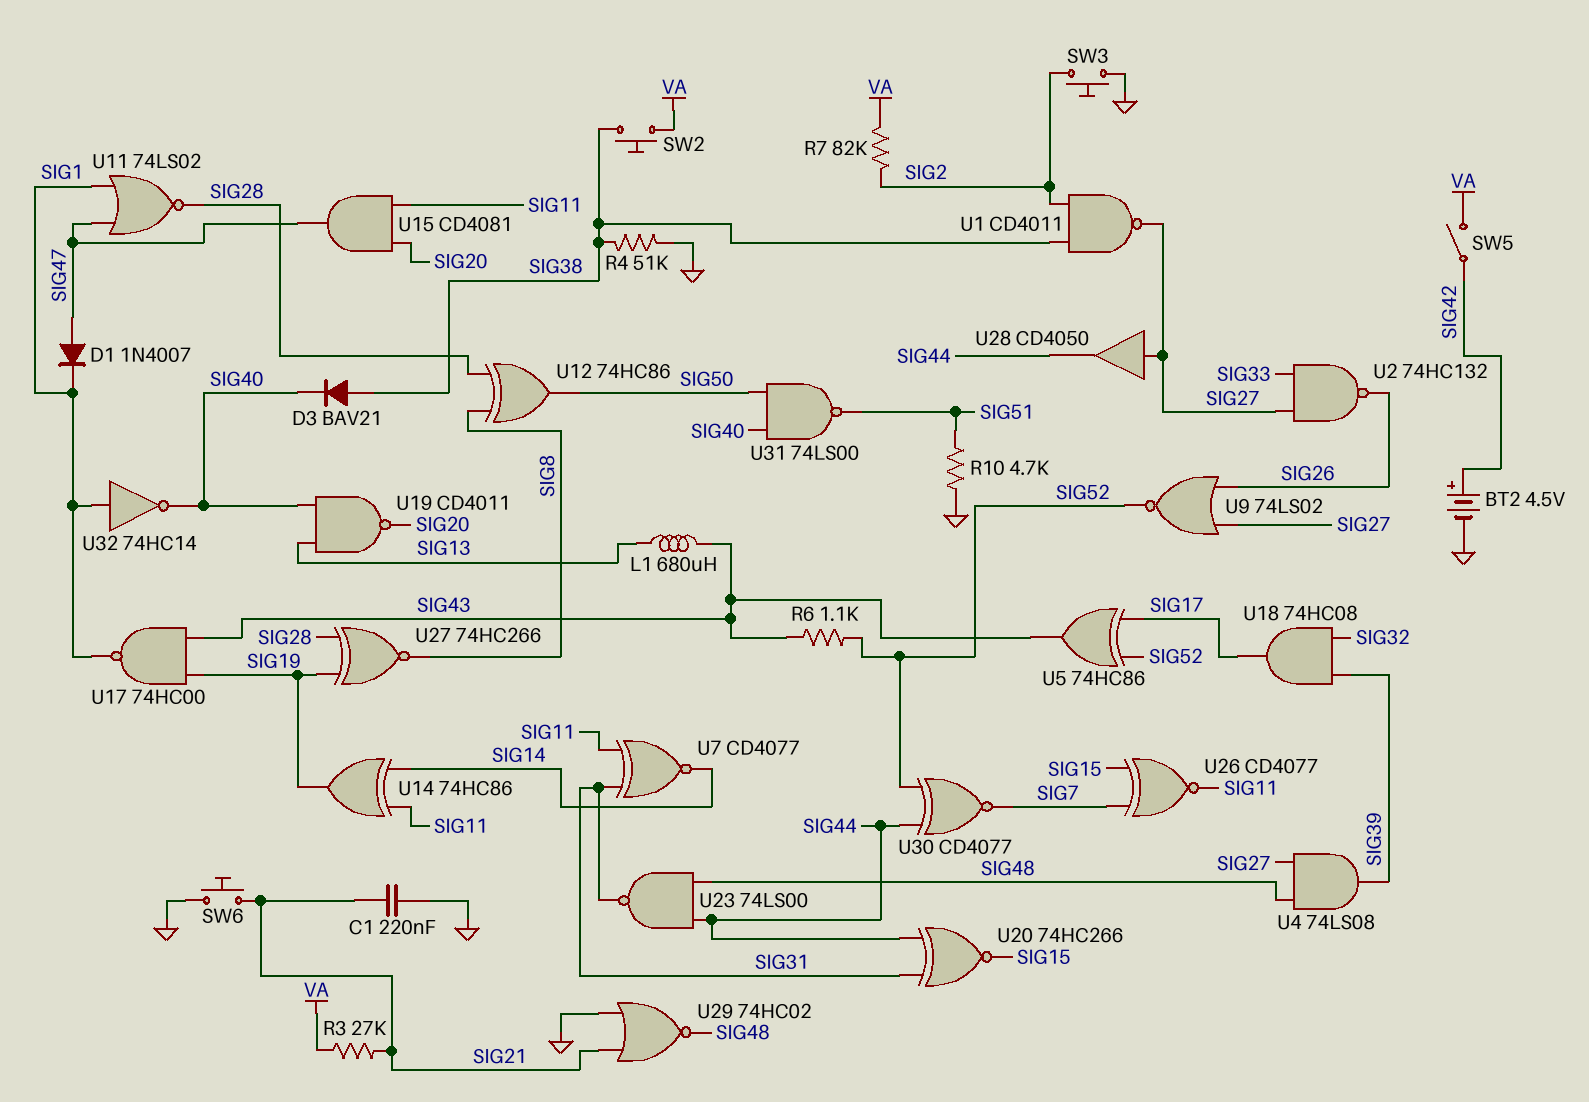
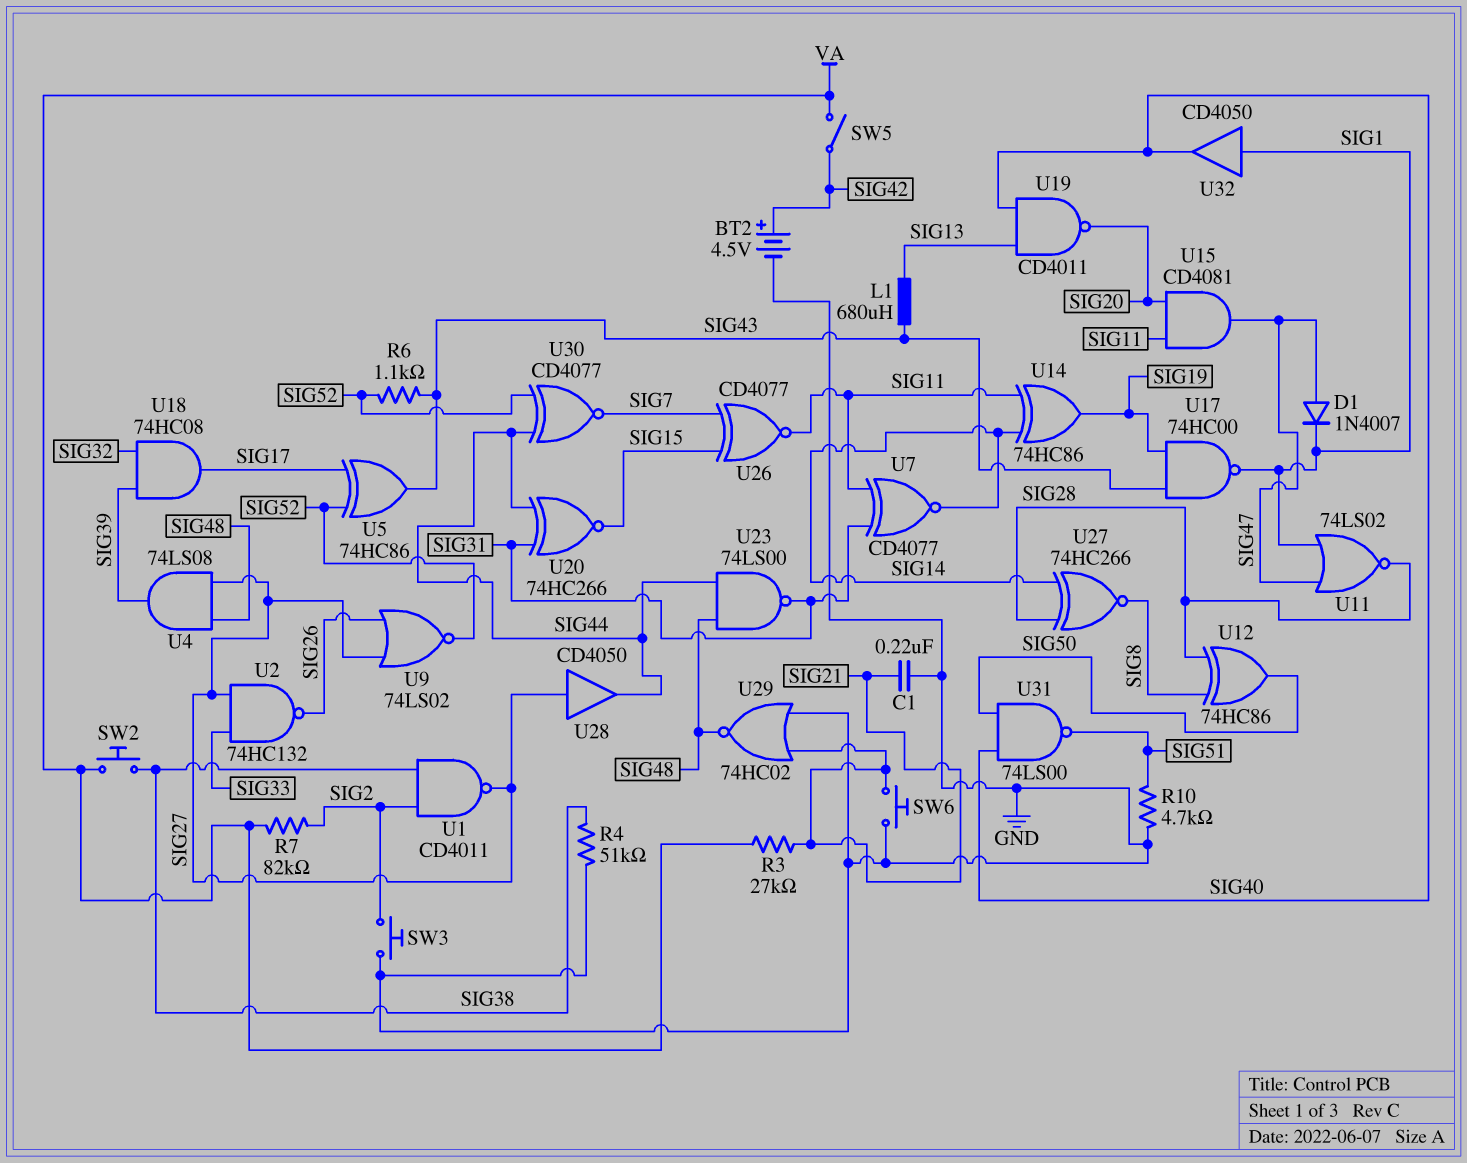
D3: diode BAV21 (A SIG38, K SIG40) -> none
U27: XNOR 74HC266 (in SIG19, in SIG28, out SIG8) -> XNOR 74HC266 (in SIG14, in SIG28, out SIG8)
U32: NOT 74HC14 (in SIG1, out SIG40) -> buffer CD4050 (in SIG1, out SIG40)

